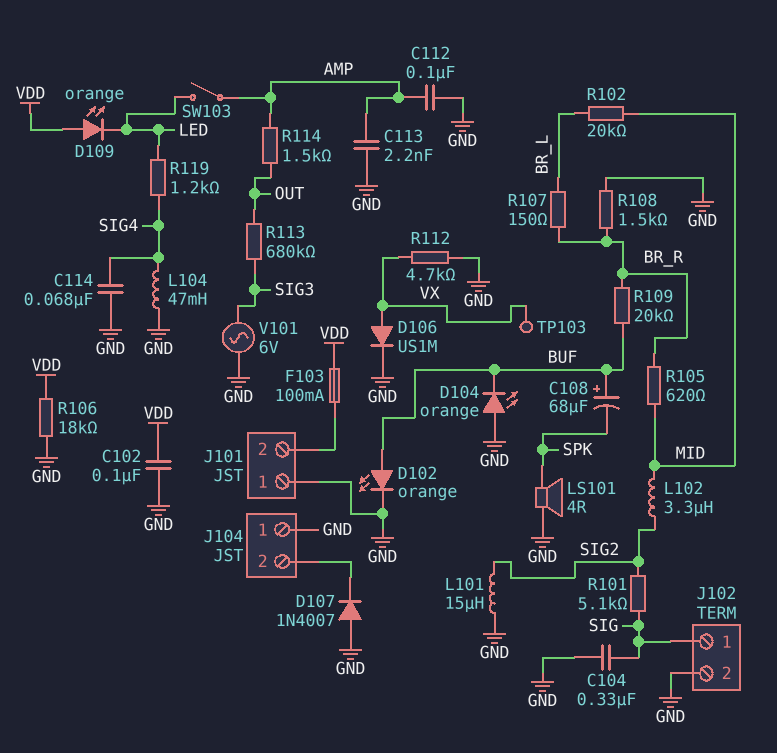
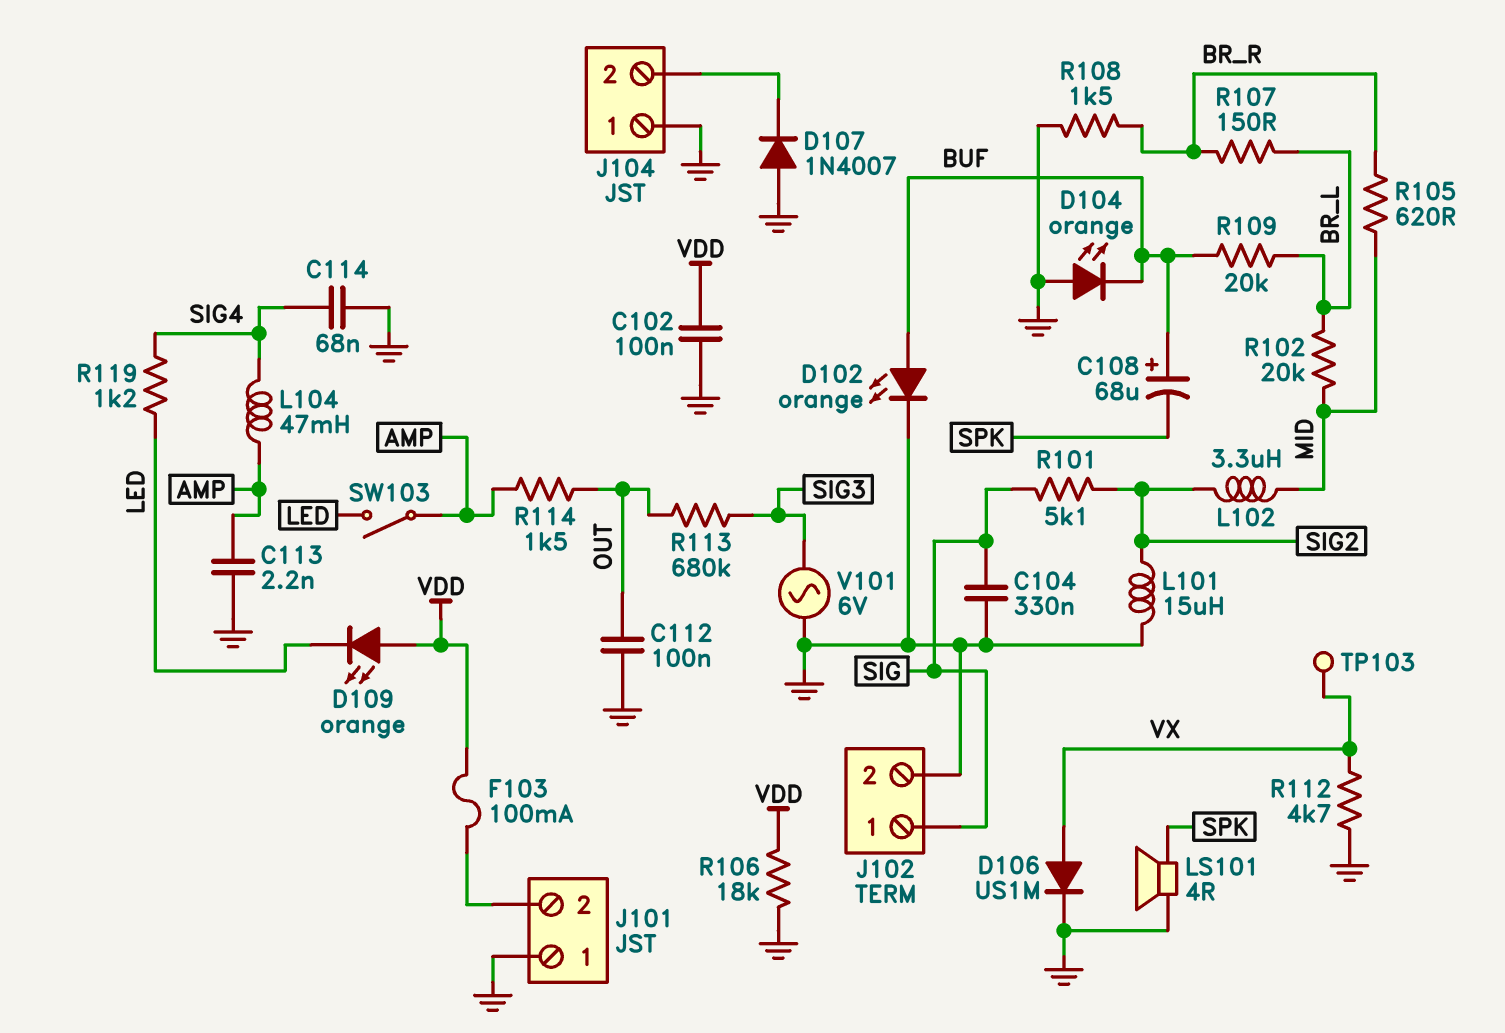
C112: 100nF (AMP, GND) -> 100nF (GND, OUT)
L104: 47mH (GND, SIG4) -> 47mH (AMP, SIG4)
R109: 20k (BR_R, BUF) -> 20k (BR_L, BUF)

